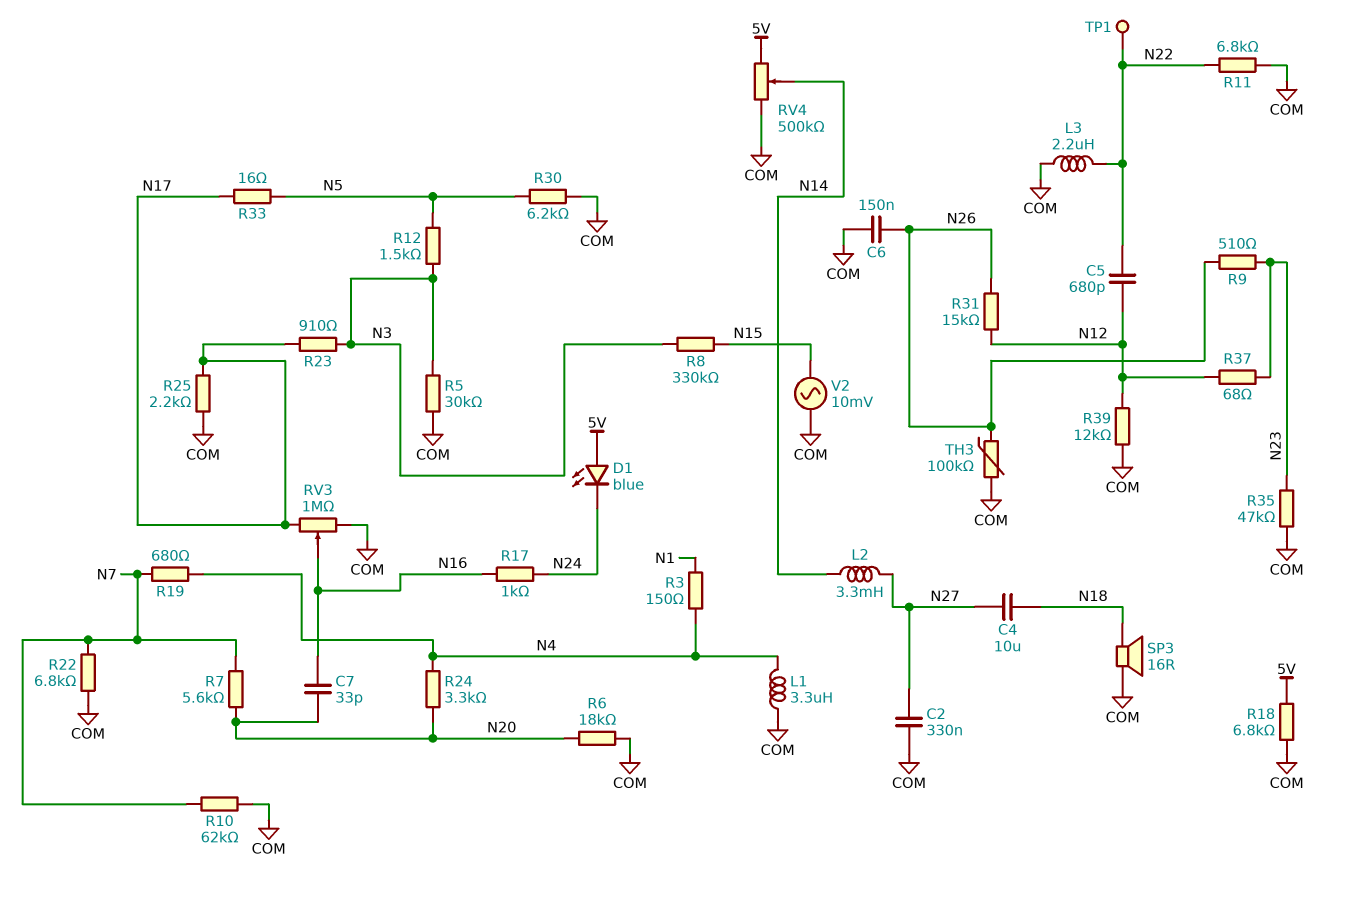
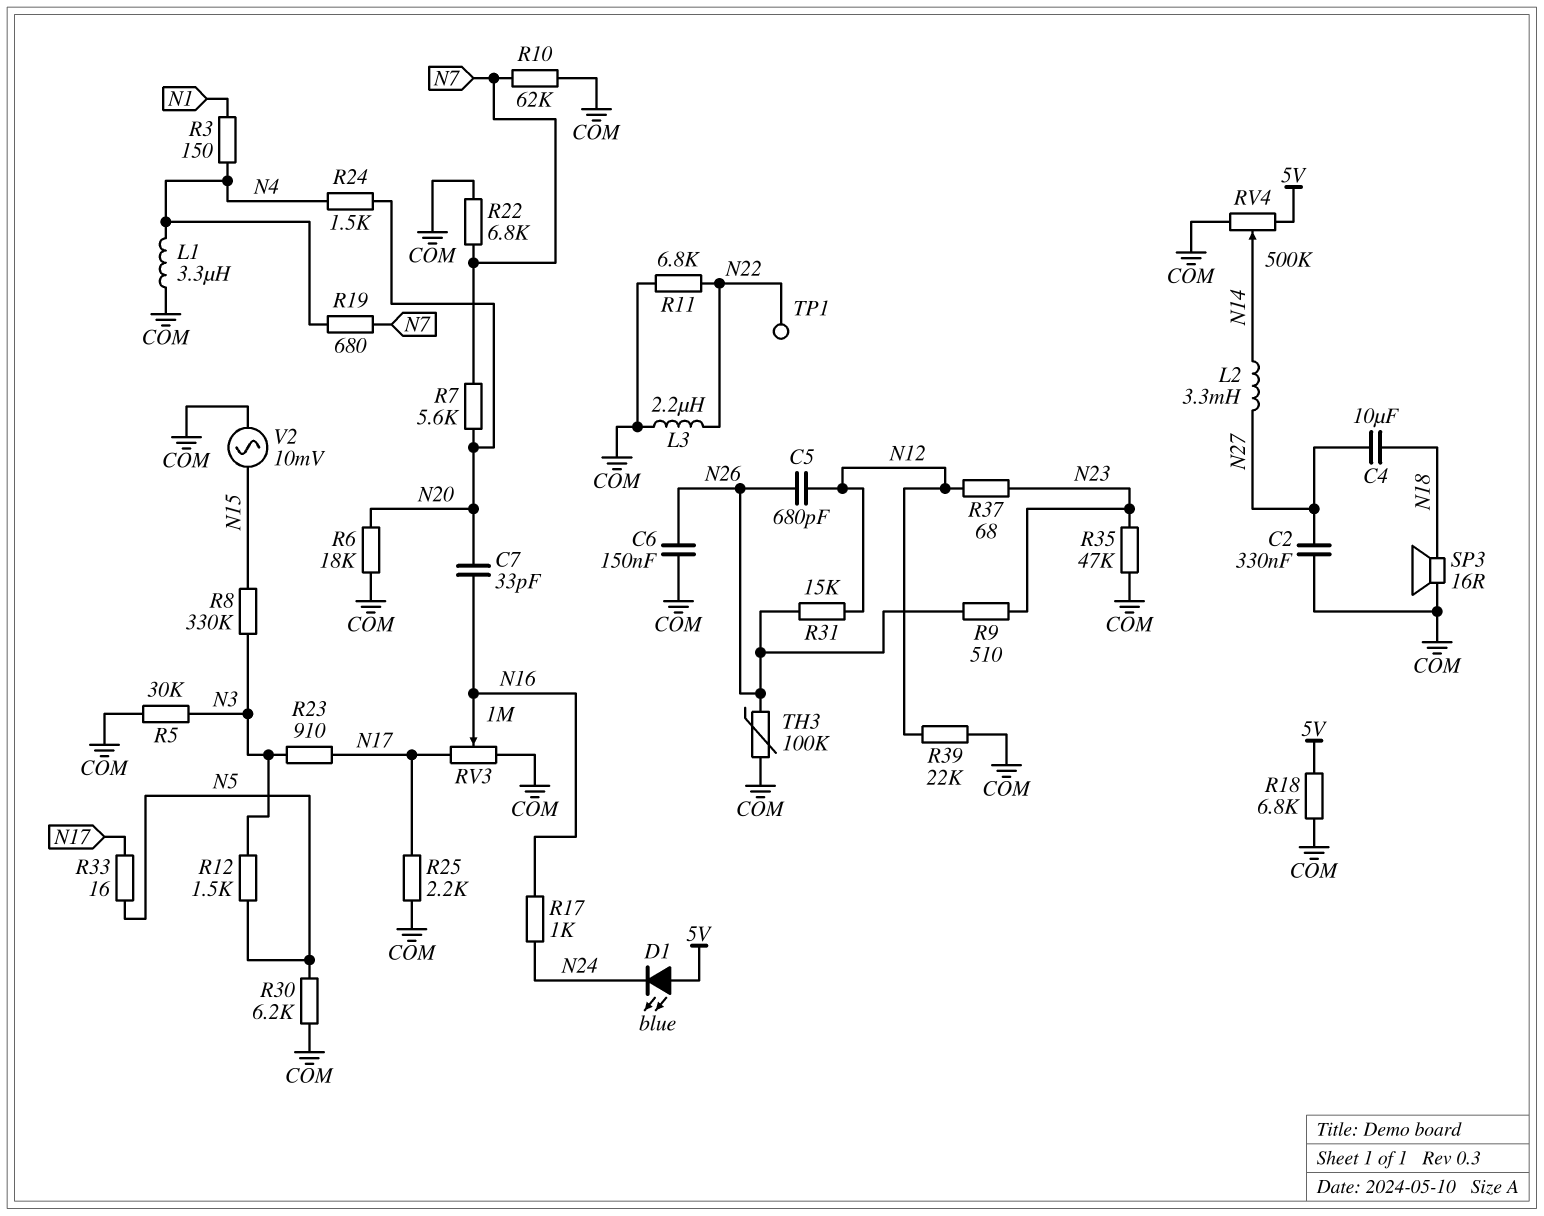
C5: 680pF (N12, N22) -> 680pF (N12, N26)
R24: 3.3k (N4, N20) -> 1.5k (N4, N20)
R39: 12k (COM, N12) -> 22k (COM, N12)

